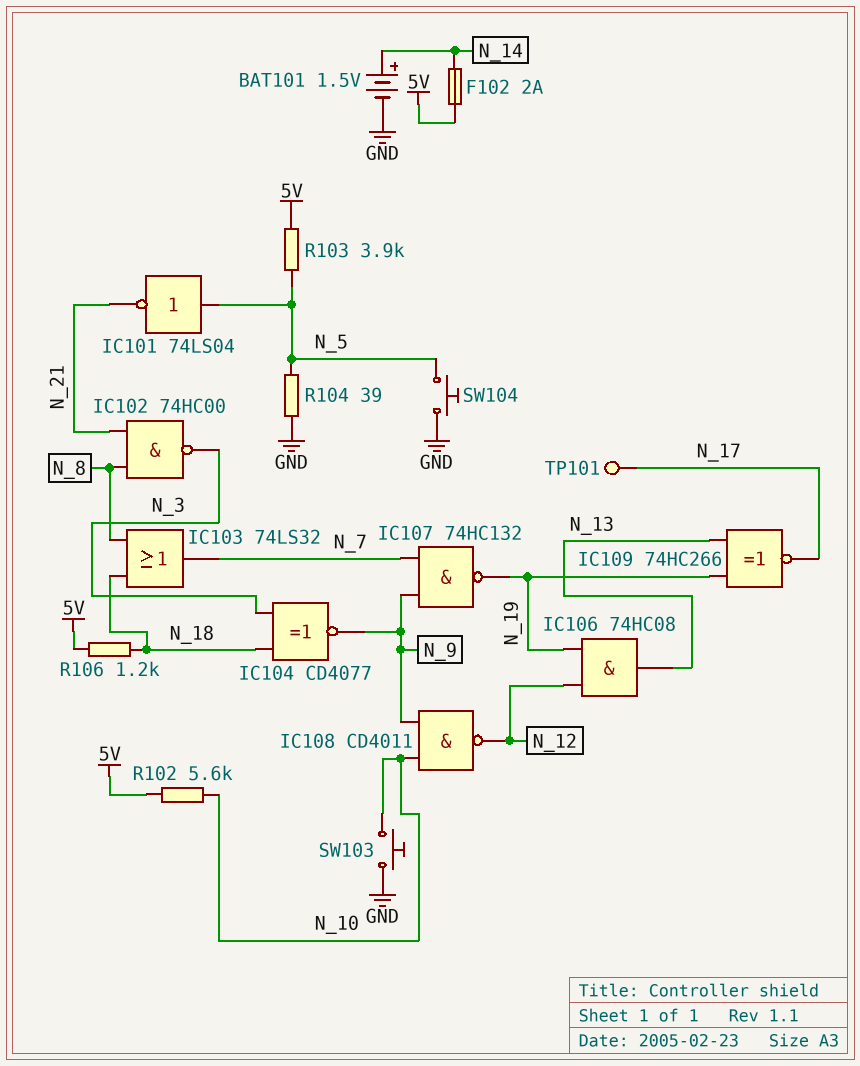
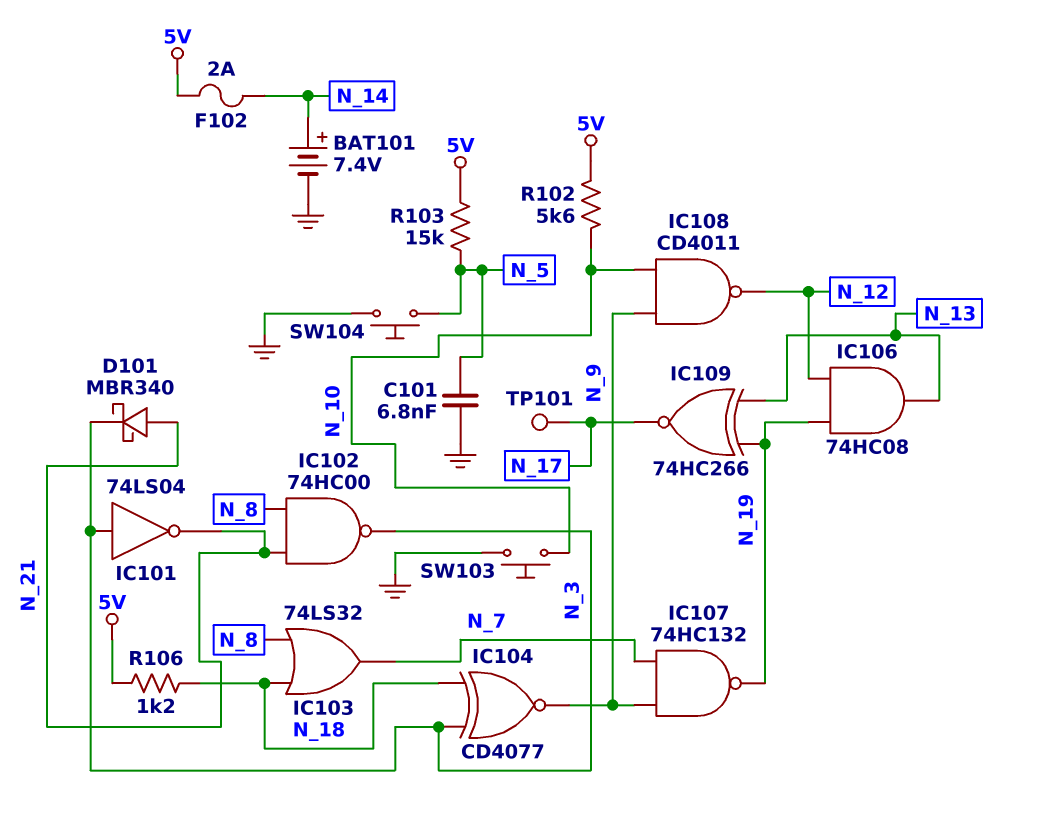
BAT101: 1.5V (plus N_14, minus GND) -> 7.4V (plus N_14, minus GND)
C101: none -> 6.8nF (GND, N_5)
D101: none -> schottky MBR340 (A N_21, K N_3)
IC101: NOT 74LS04 (in N_5, out N_21) -> NOT 74LS04 (in N_3, out N_21)
R103: 3.9k (5V, N_5) -> 15k (5V, N_5)
R104: 39 (GND, N_5) -> none

